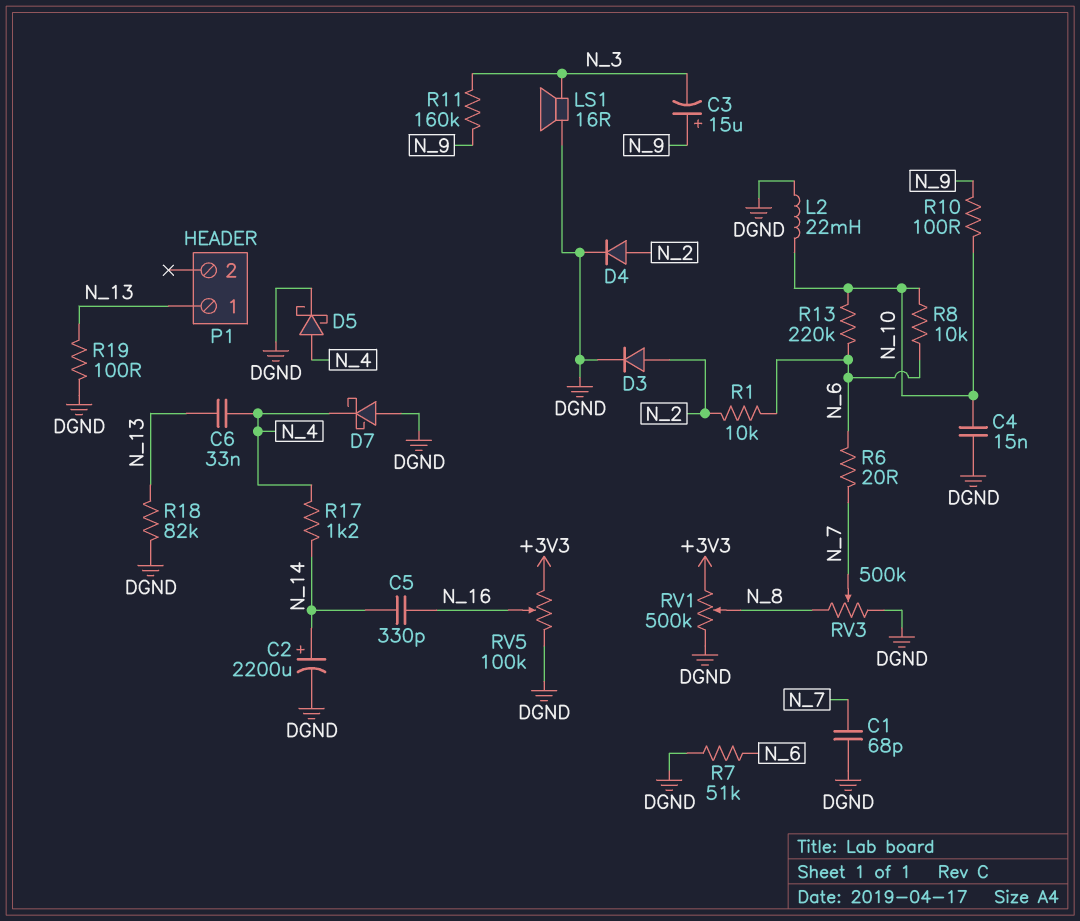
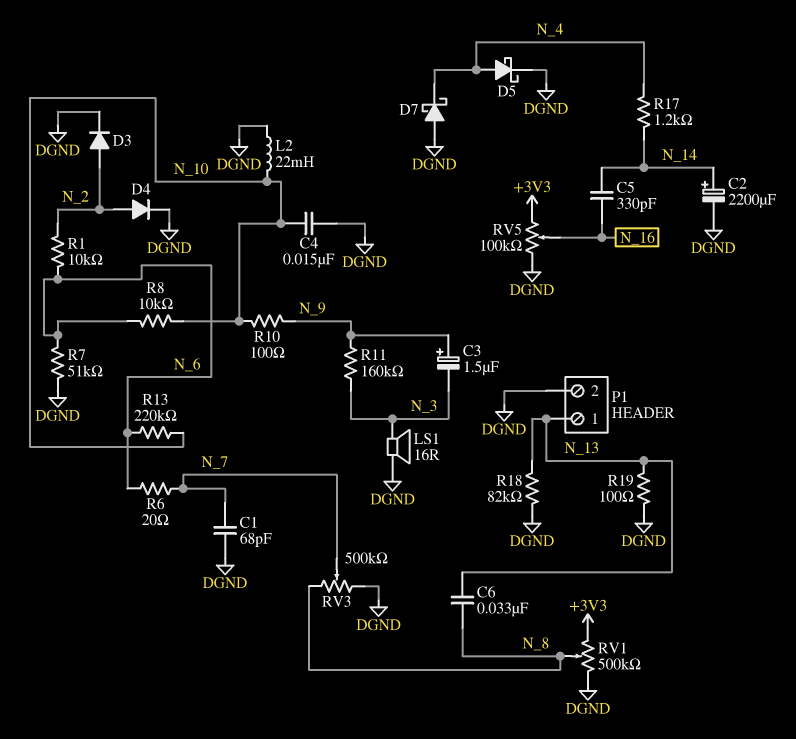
C3: 15uF (plus N_9, minus N_3) -> 1.5uF (plus N_9, minus N_3)
C6: 33nF (N_4, N_13) -> 33nF (N_8, N_13)
P1 pin 2: none -> DGND

